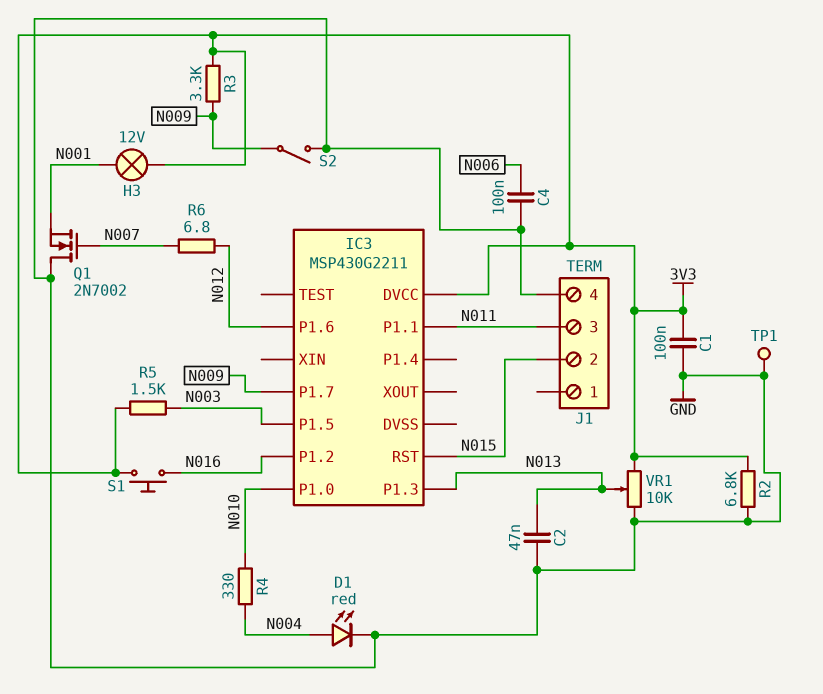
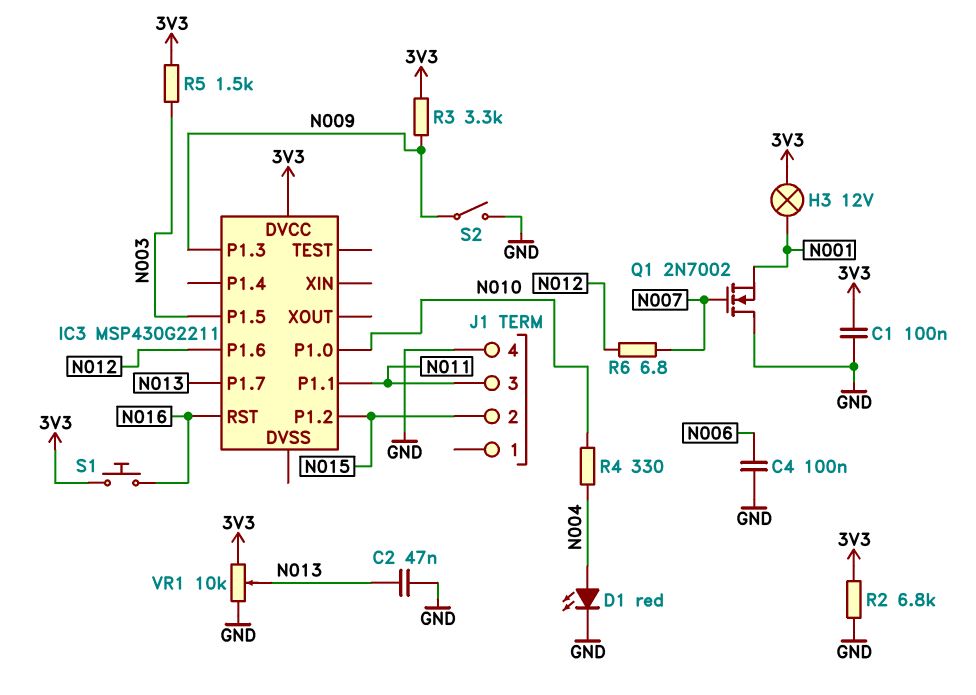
IC3 pin P1.2: N016 -> N015
IC3 pin P1.3: N013 -> N009
IC3 pin P1.7: N009 -> N013
IC3 pin RST: N015 -> N016
TP1: test point (GND) -> none

